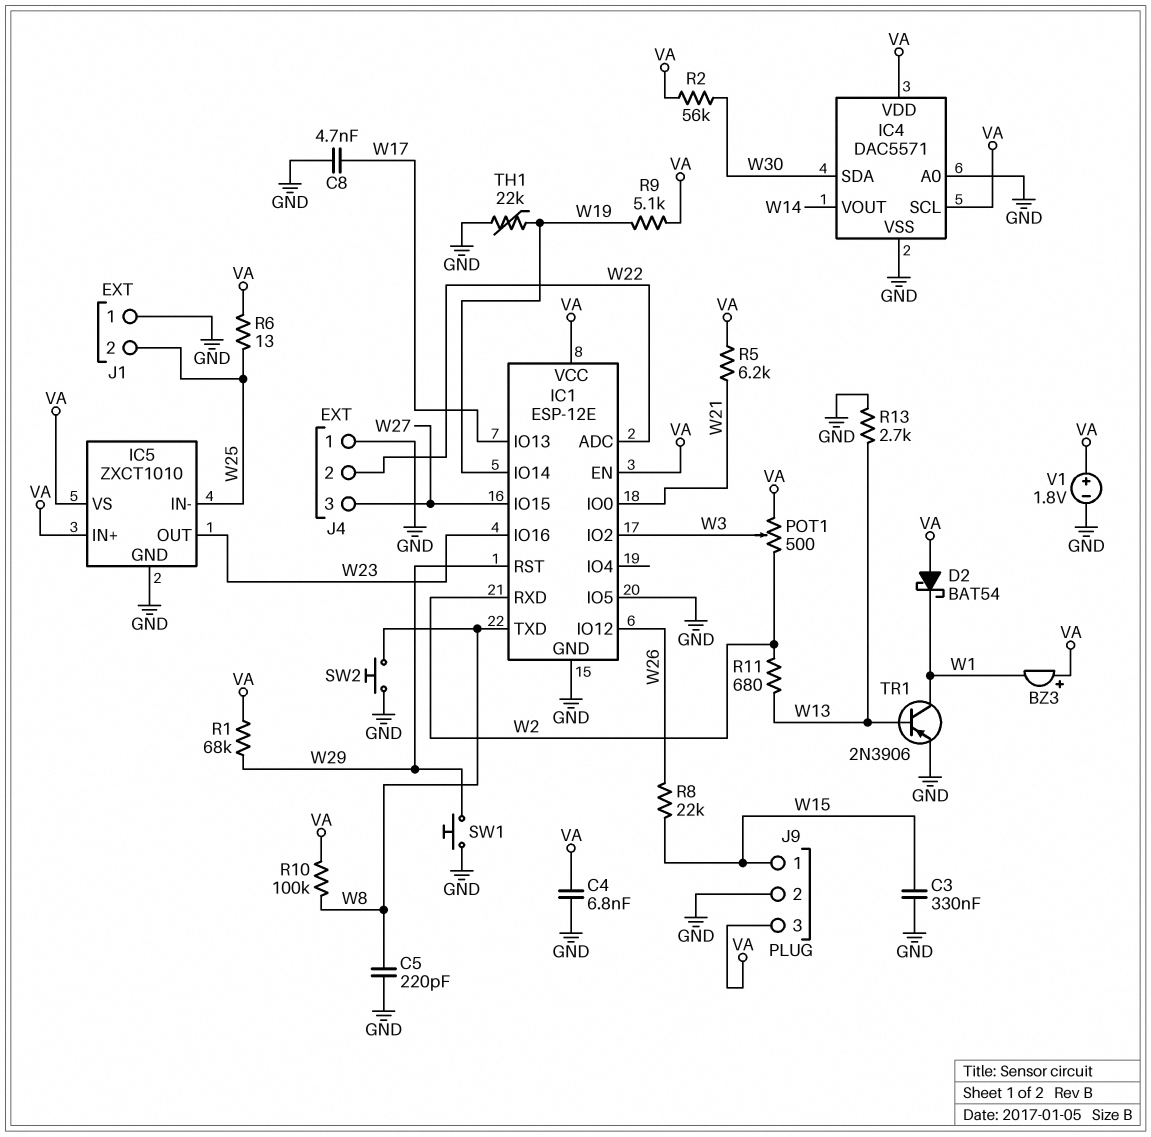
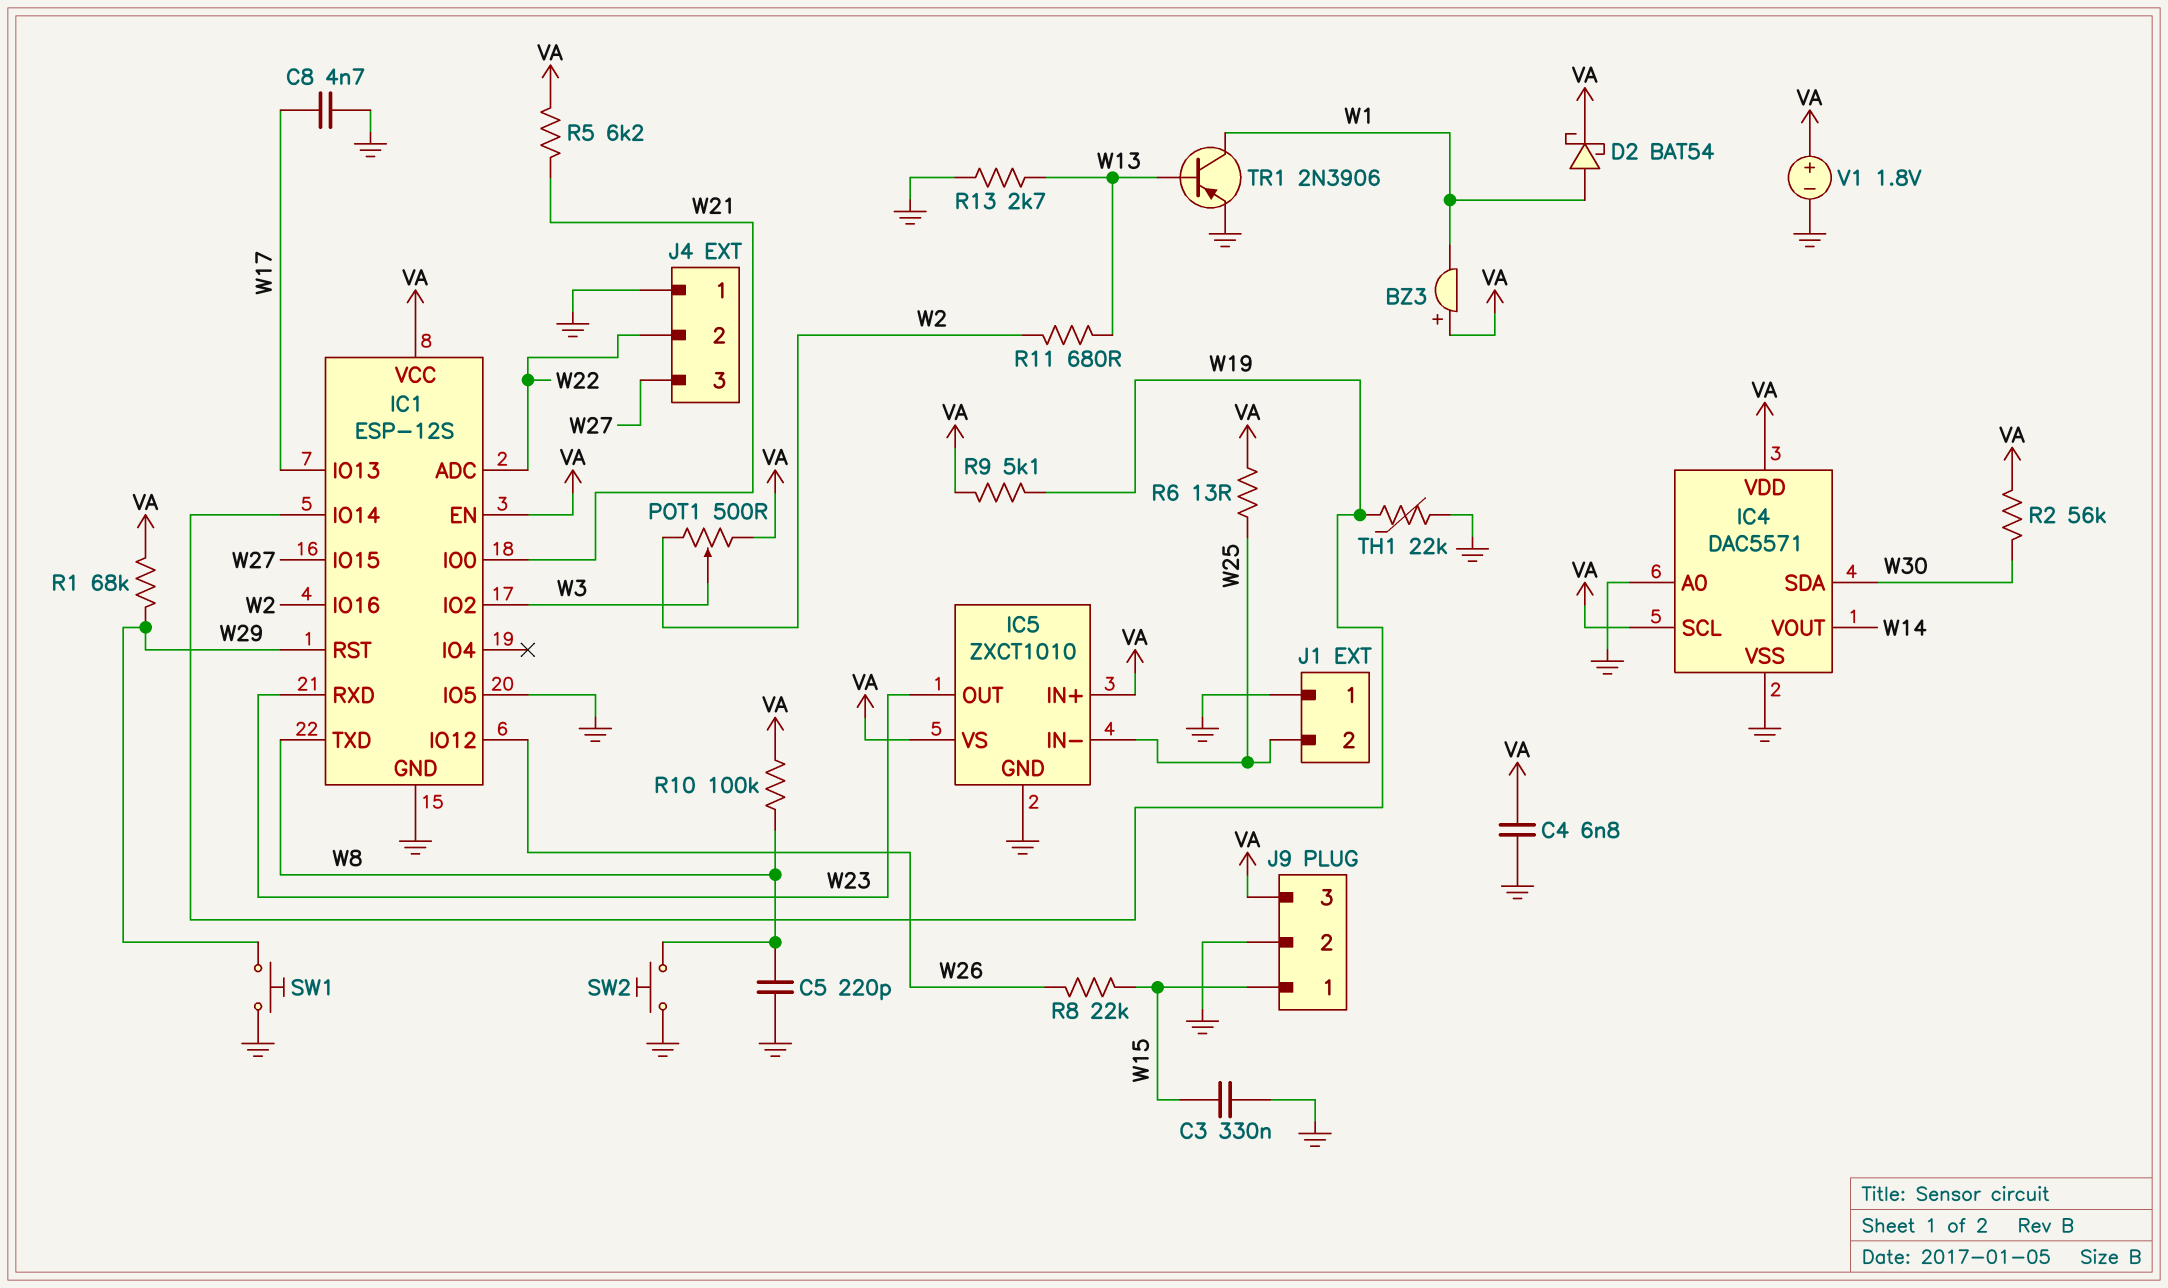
D2: schottky BAT54 (A VA, K W1) -> schottky BAT54 (A W1, K VA)
IC1: ESP-12E -> ESP-12S
IC1 pin IO16: W23 -> W2
IC1 pin RXD: W2 -> W23

